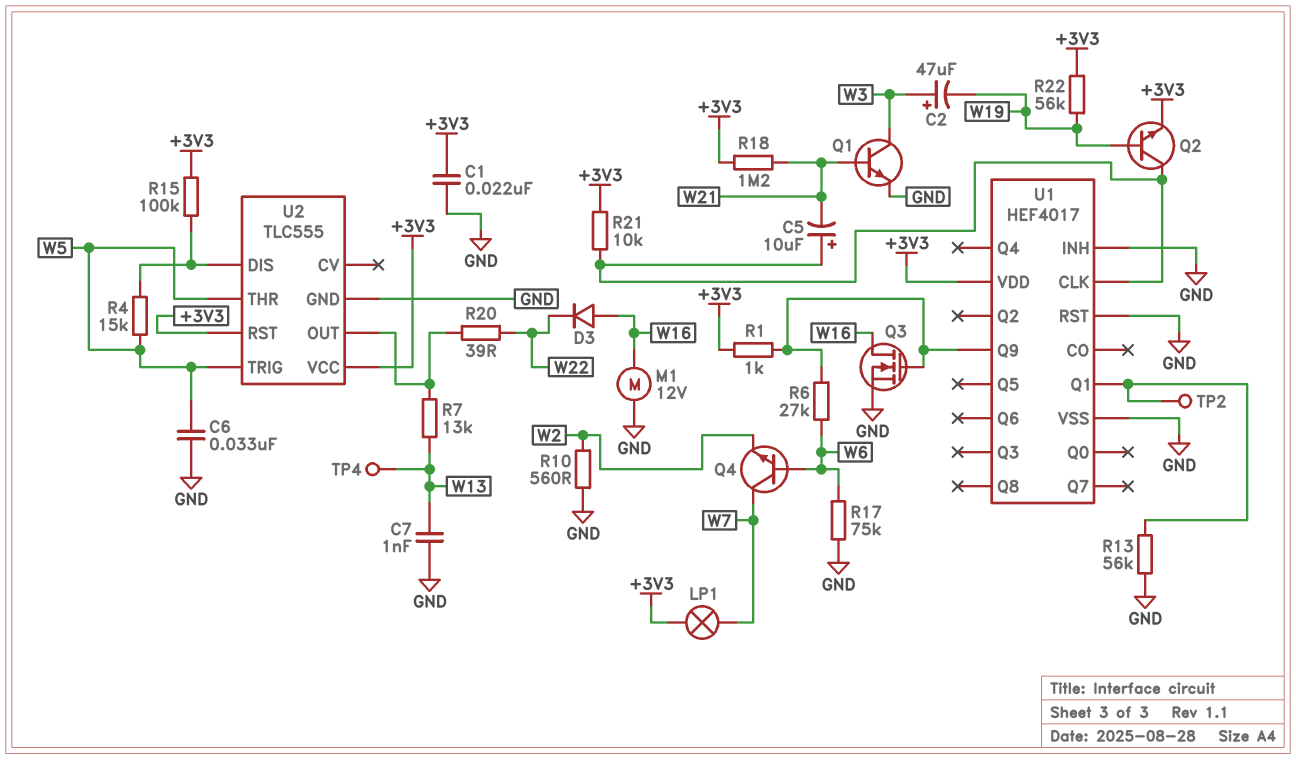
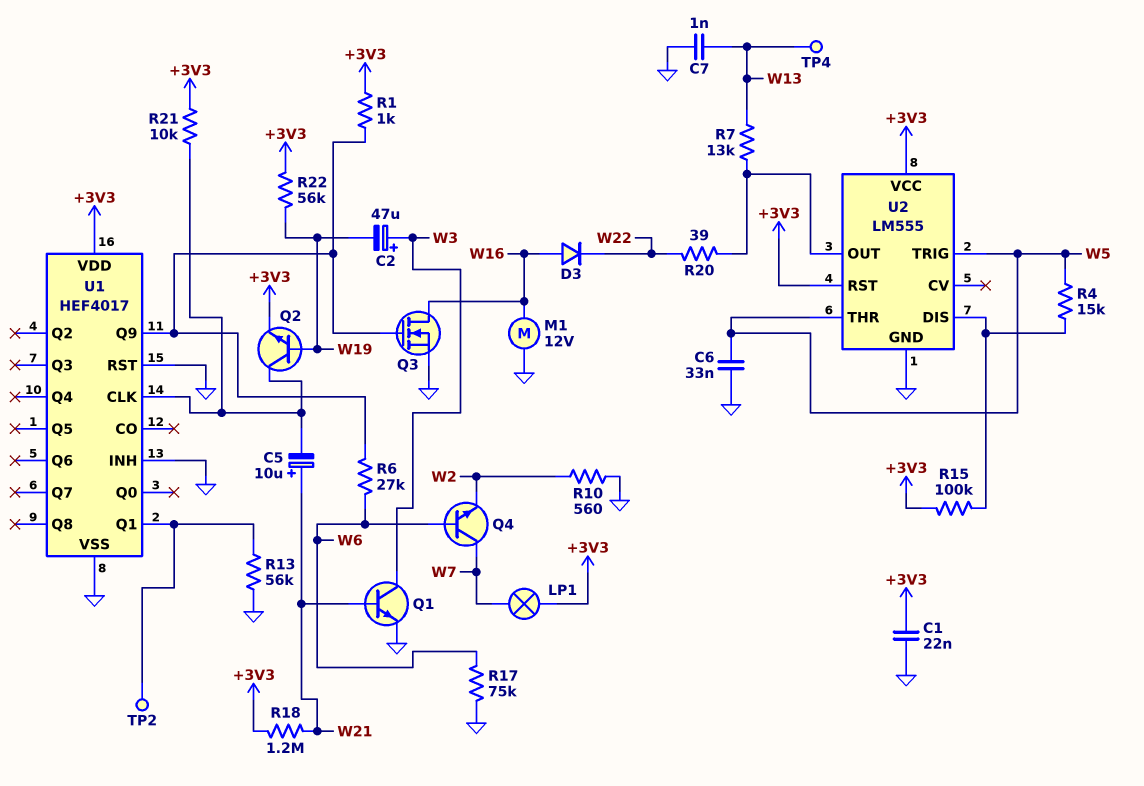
C5: 10uF (plus U1/CLK, minus W21) -> 10uF (plus W21, minus U1/CLK)
U2: TLC555 -> LM555

